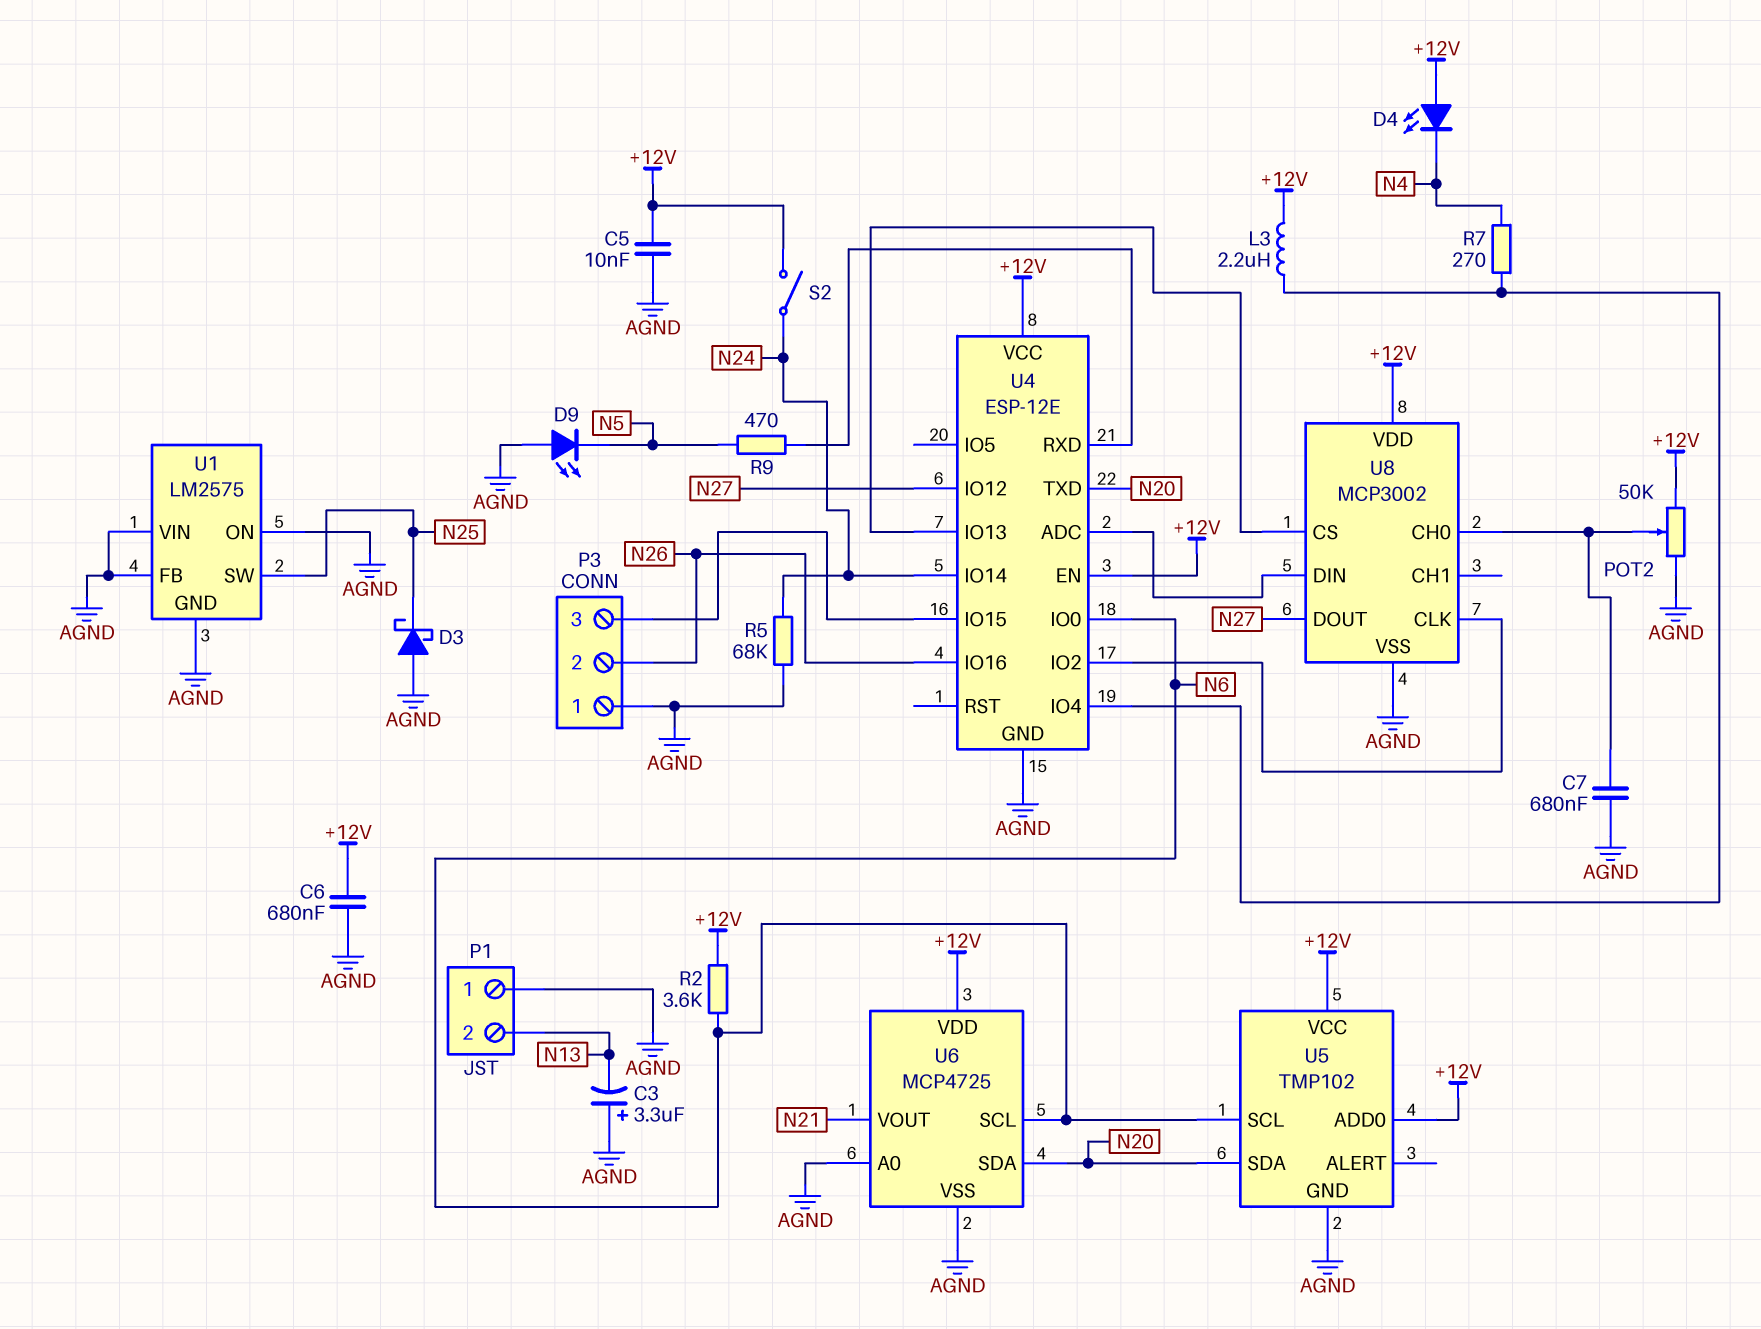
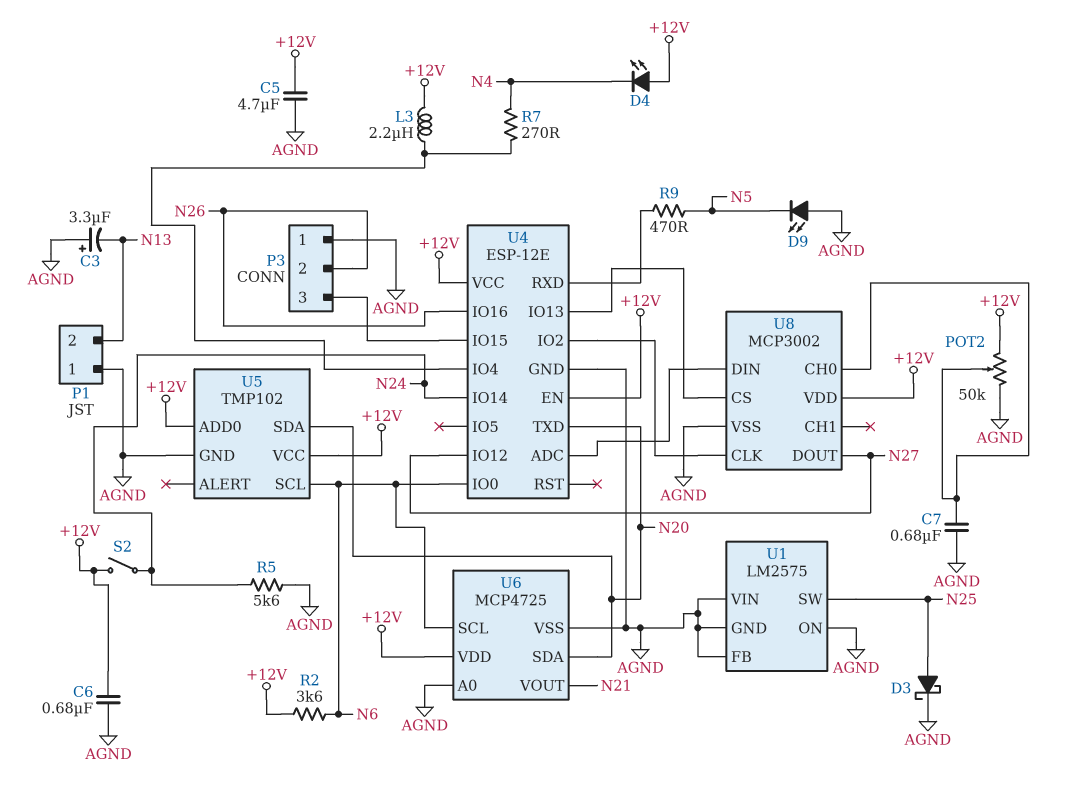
C5: 10nF (+12V, AGND) -> 4.7uF (+12V, AGND)
D3: schottky (A AGND, K N25) -> schottky (A N25, K AGND)
R5: 68k (AGND, N24) -> 5.6k (AGND, N24)

